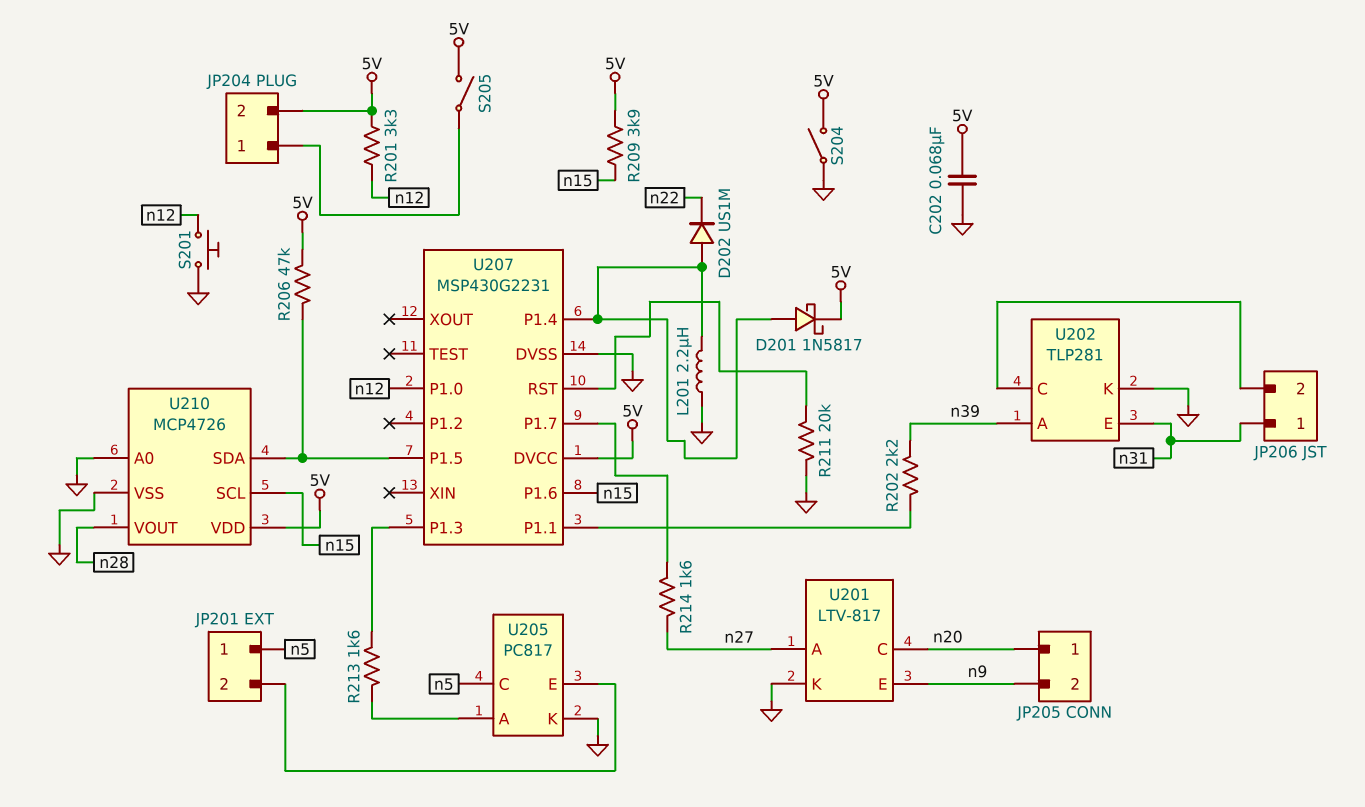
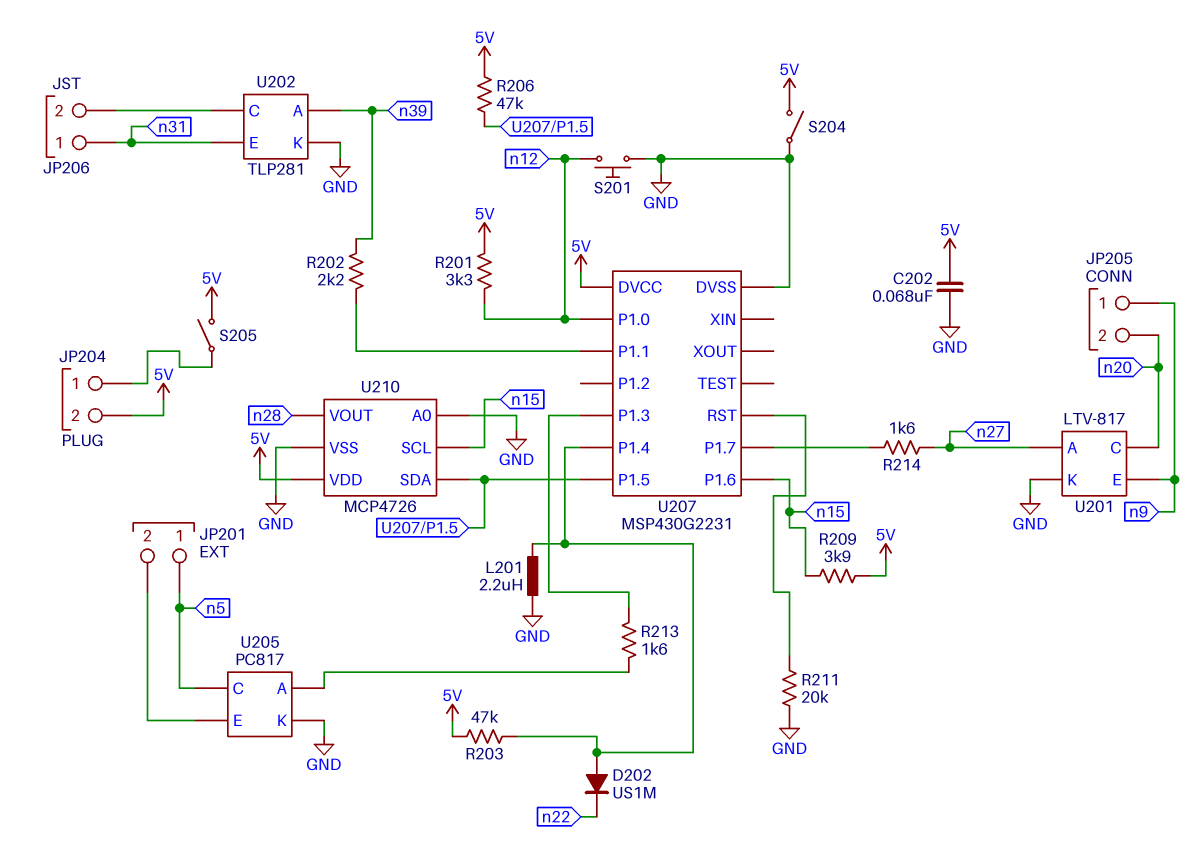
D201: schottky 1N5817 (A U207/P1.4, K 5V) -> none
JP205 pin 1: n20 -> n9
JP205 pin 2: n9 -> n20
R203: none -> 47k (5V, U207/P1.4)

